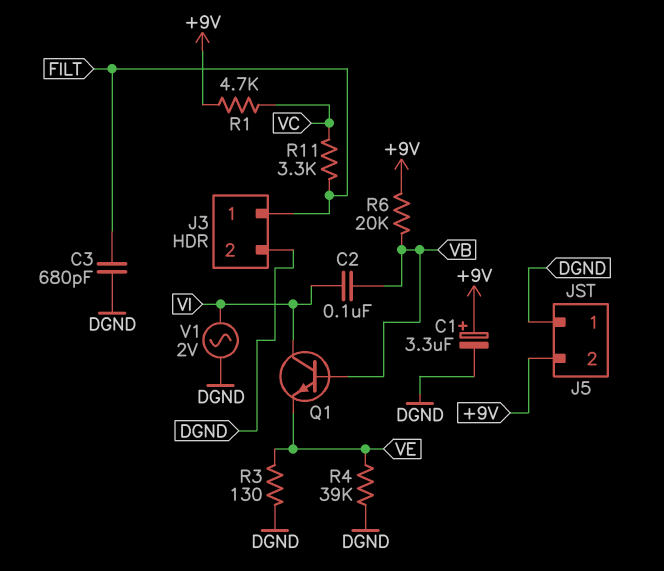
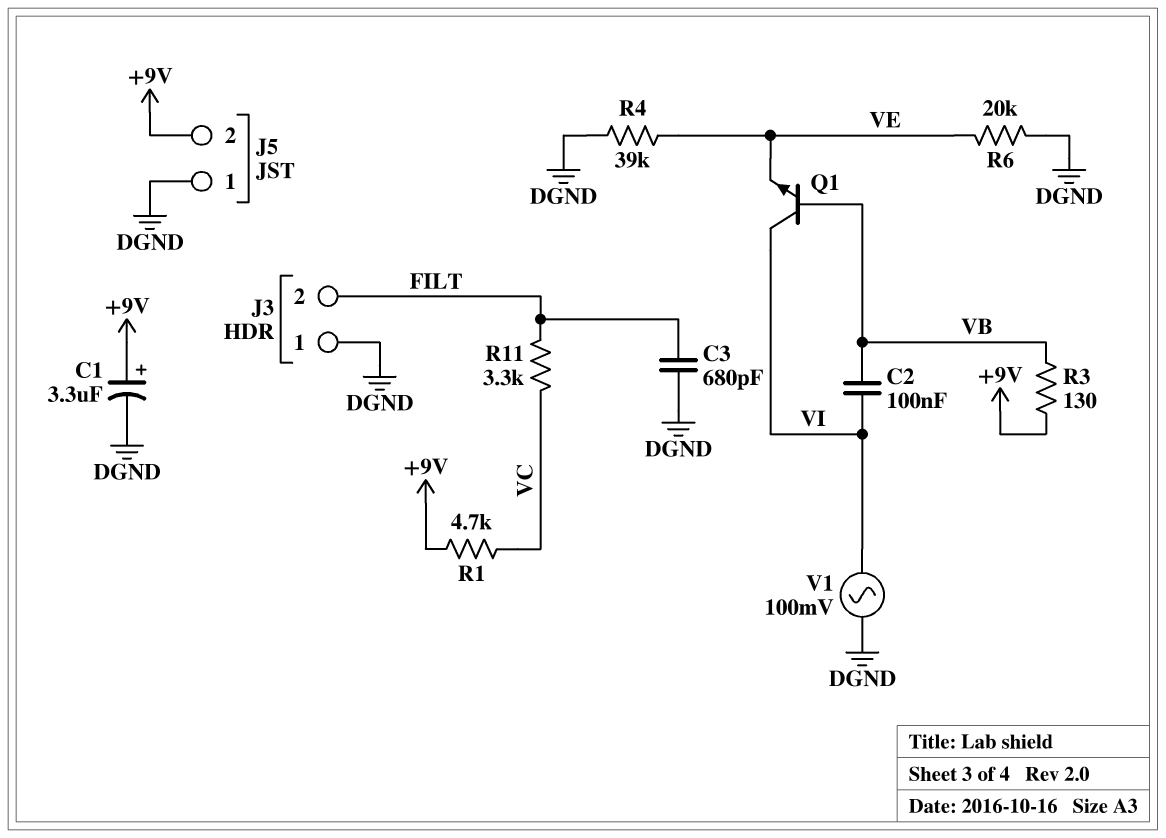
J3 pin 1: FILT -> DGND
J3 pin 2: DGND -> FILT
R3: 130 (DGND, VE) -> 130 (+9V, VB)
R6: 20k (+9V, VB) -> 20k (DGND, VE)
V1: AC 2V (DGND, VI) -> AC 100mV (DGND, VI)

